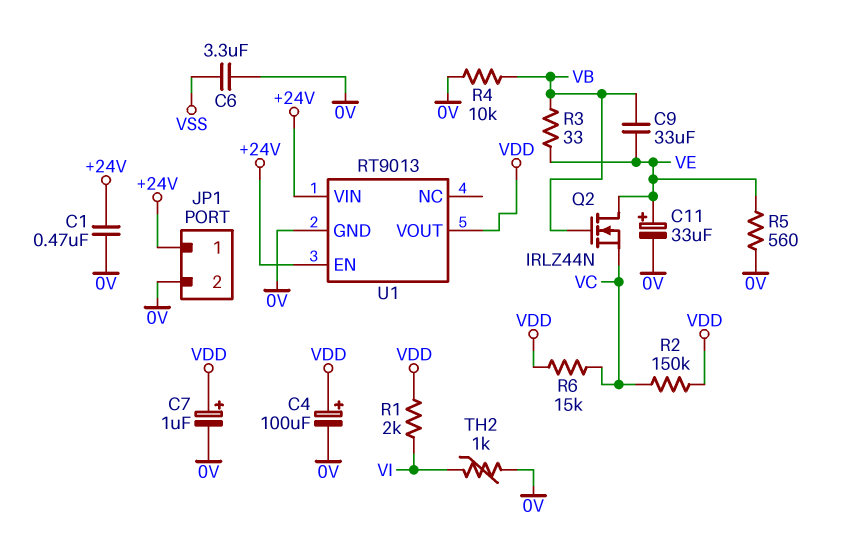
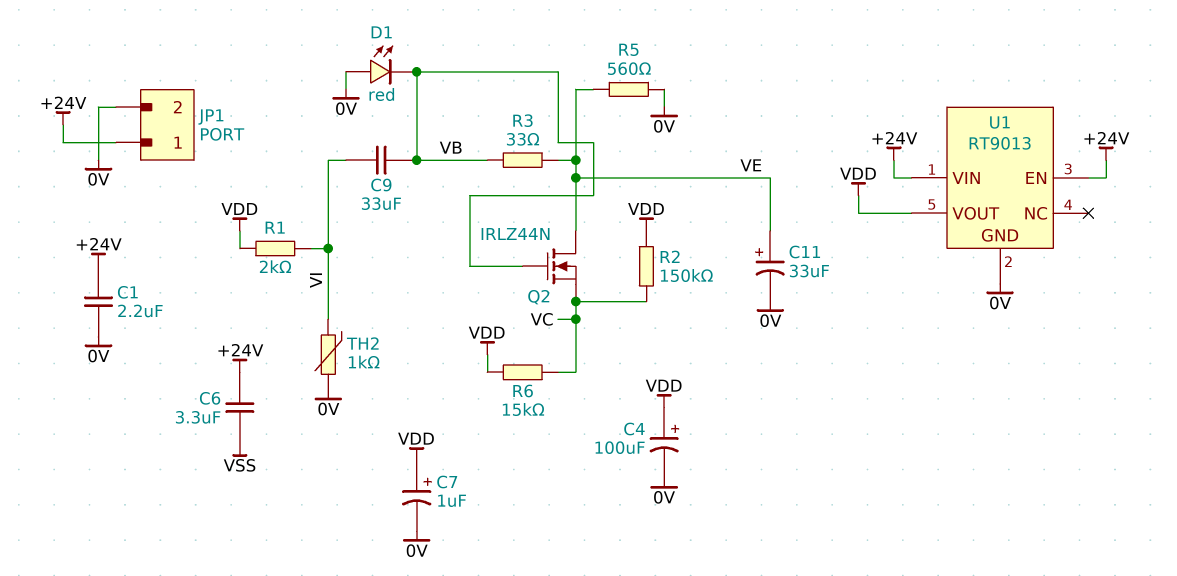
C1: 470nF (+24V, 0V) -> 2.2uF (+24V, 0V)
C6: 3.3uF (0V, VSS) -> 3.3uF (+24V, VSS)
C9: 33uF (VB, VE) -> 33uF (VB, VI)
D1: none -> LED red (A 0V, K VB)
R4: 10k (0V, VB) -> none

